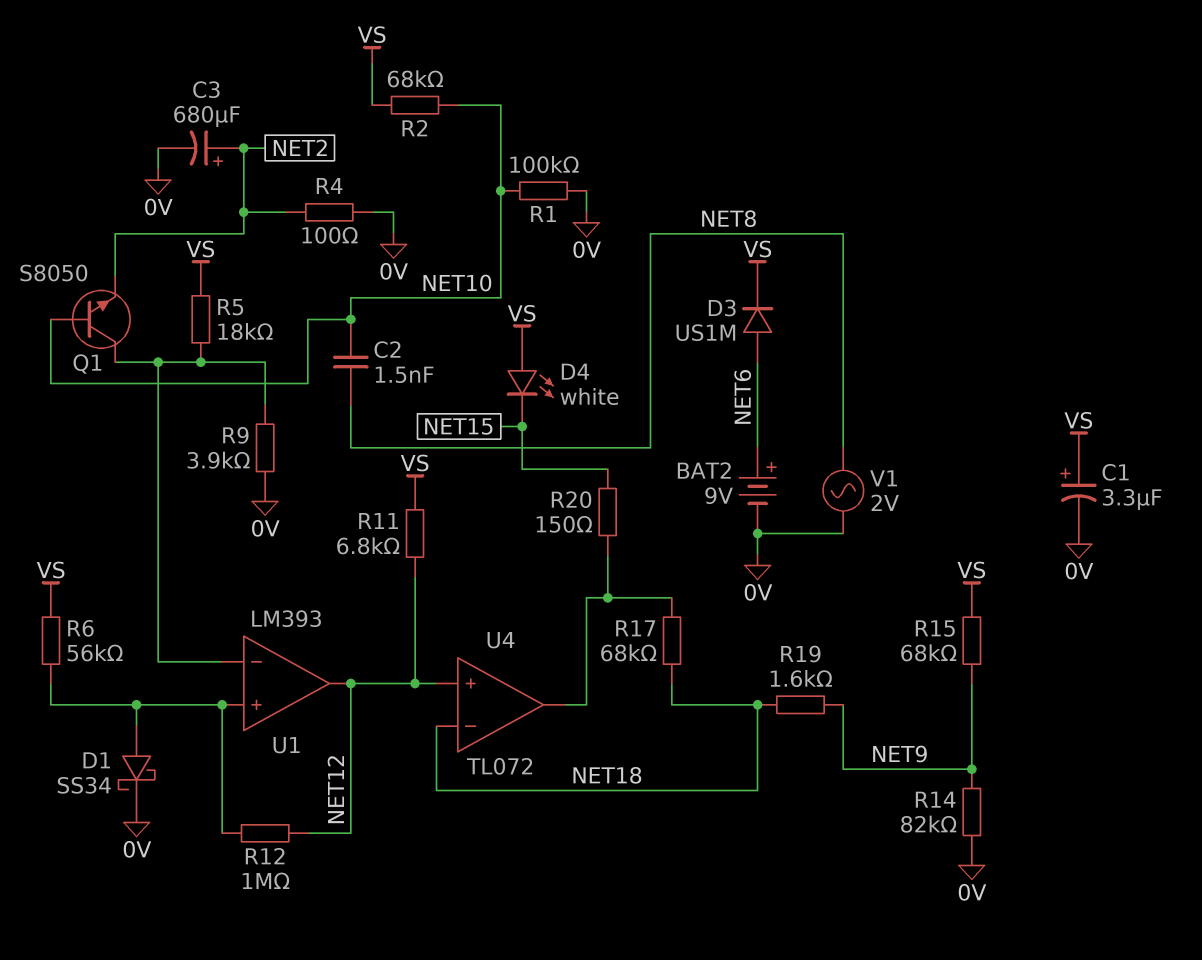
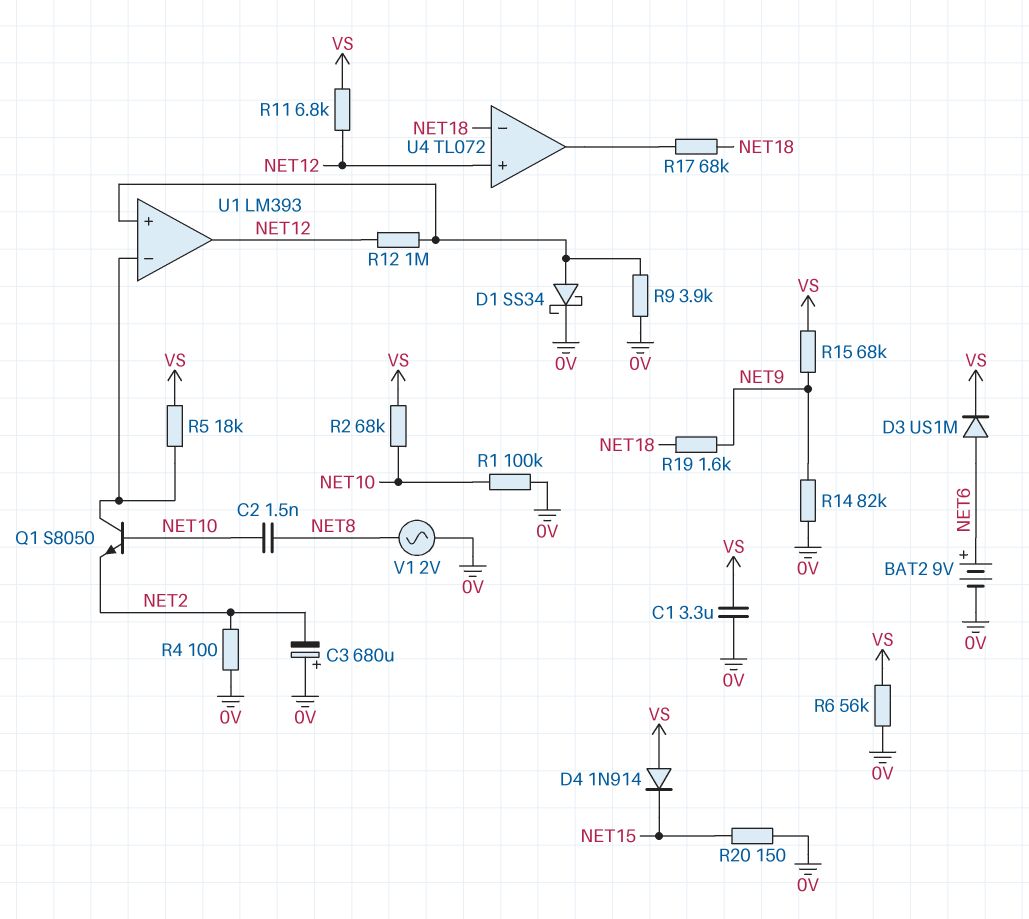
C1: 3.3uF (plus VS, minus 0V) -> 3.3uF (0V, VS)
C3: 680uF (plus NET2, minus 0V) -> 680uF (plus 0V, minus NET2)
D4: LED white (A VS, K NET15) -> diode 1N914 (A VS, K NET15)
R6: 56k (U1/in+, VS) -> 56k (0V, VS)
R9: 3.9k (0V, U1/in-) -> 3.9k (0V, U1/in+)
R20: 150 (NET15, U4/out) -> 150 (0V, NET15)

